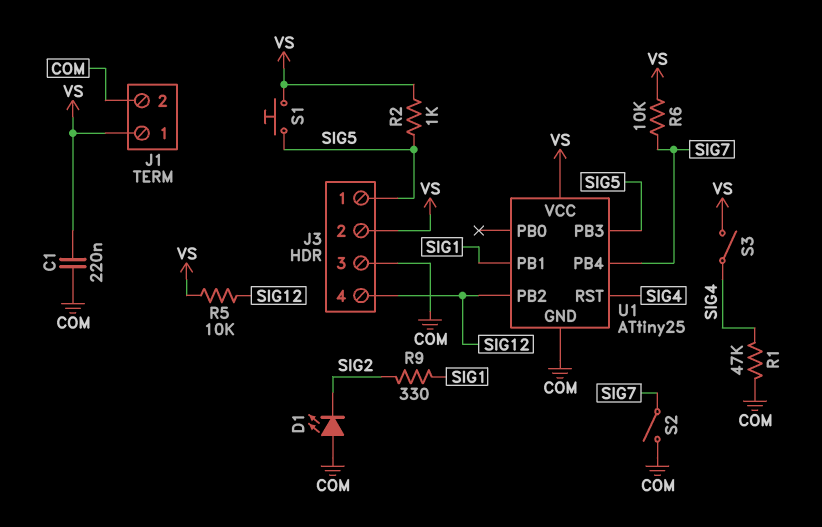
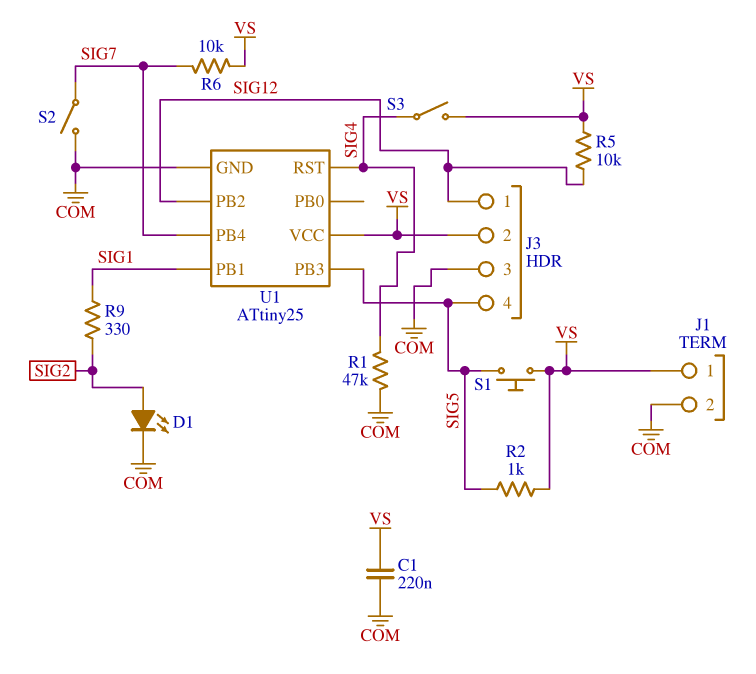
D1: LED (A COM, K SIG2) -> LED (A SIG2, K COM)
J3 pin 1: SIG5 -> SIG12
J3 pin 4: SIG12 -> SIG5

